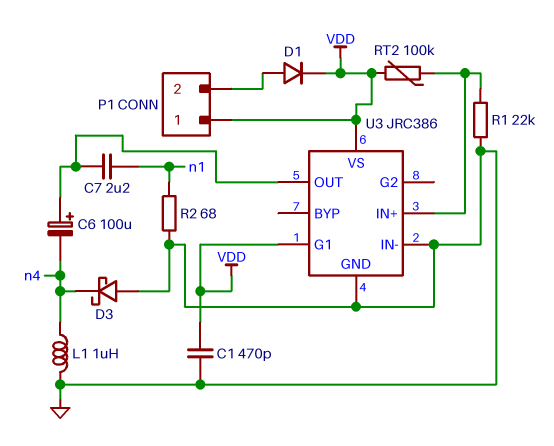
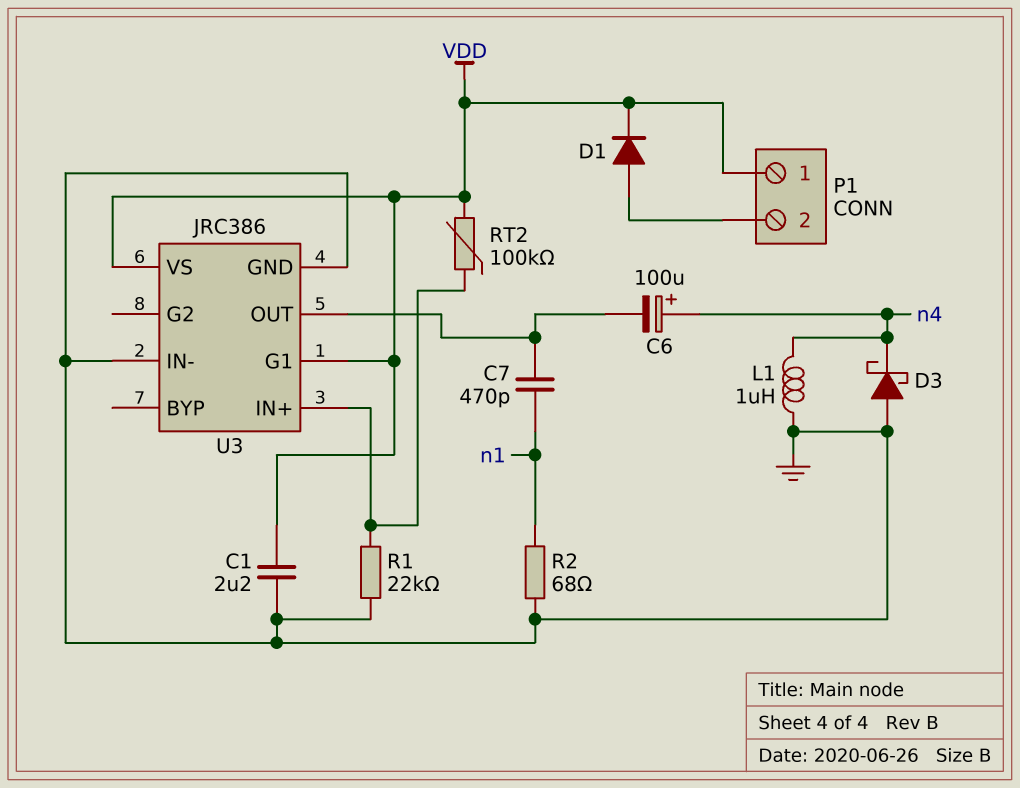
C1: 470pF (GND, VDD) -> 2.2uF (GND, VDD)
C6: 100uF (plus U3/OUT, minus n4) -> 100uF (plus n4, minus U3/OUT)
C7: 2.2uF (U3/OUT, n1) -> 470pF (U3/OUT, n1)

